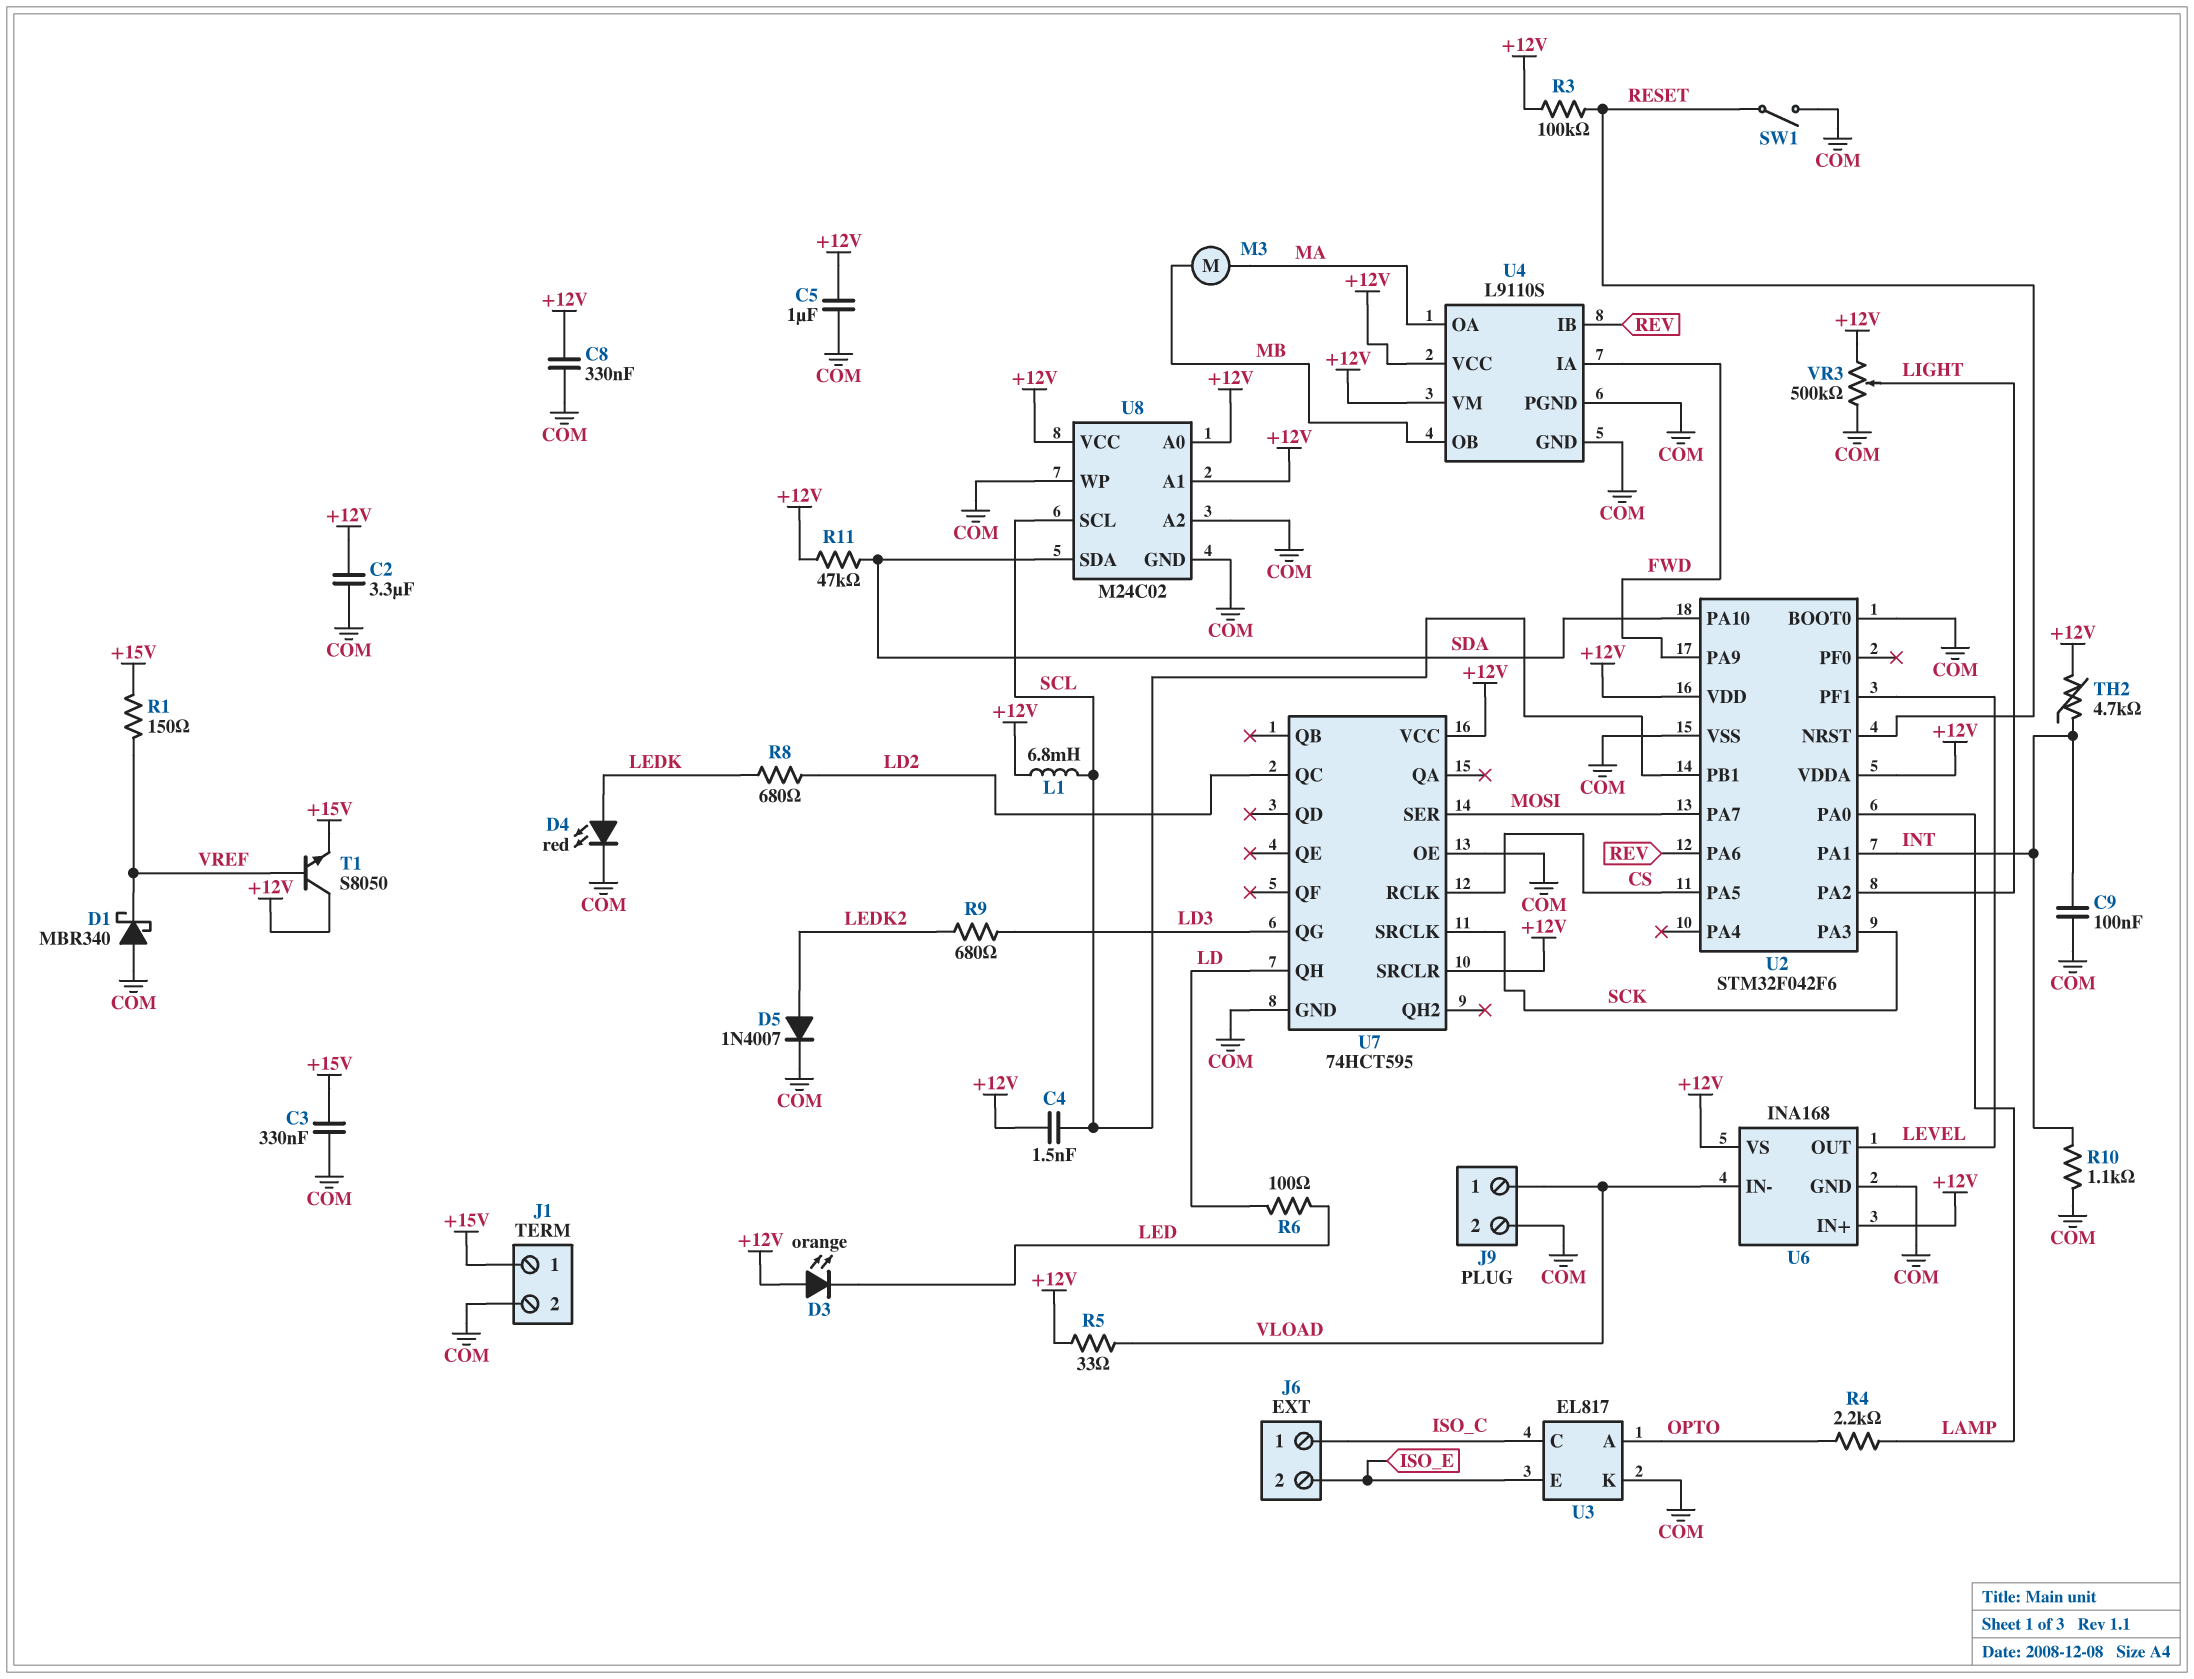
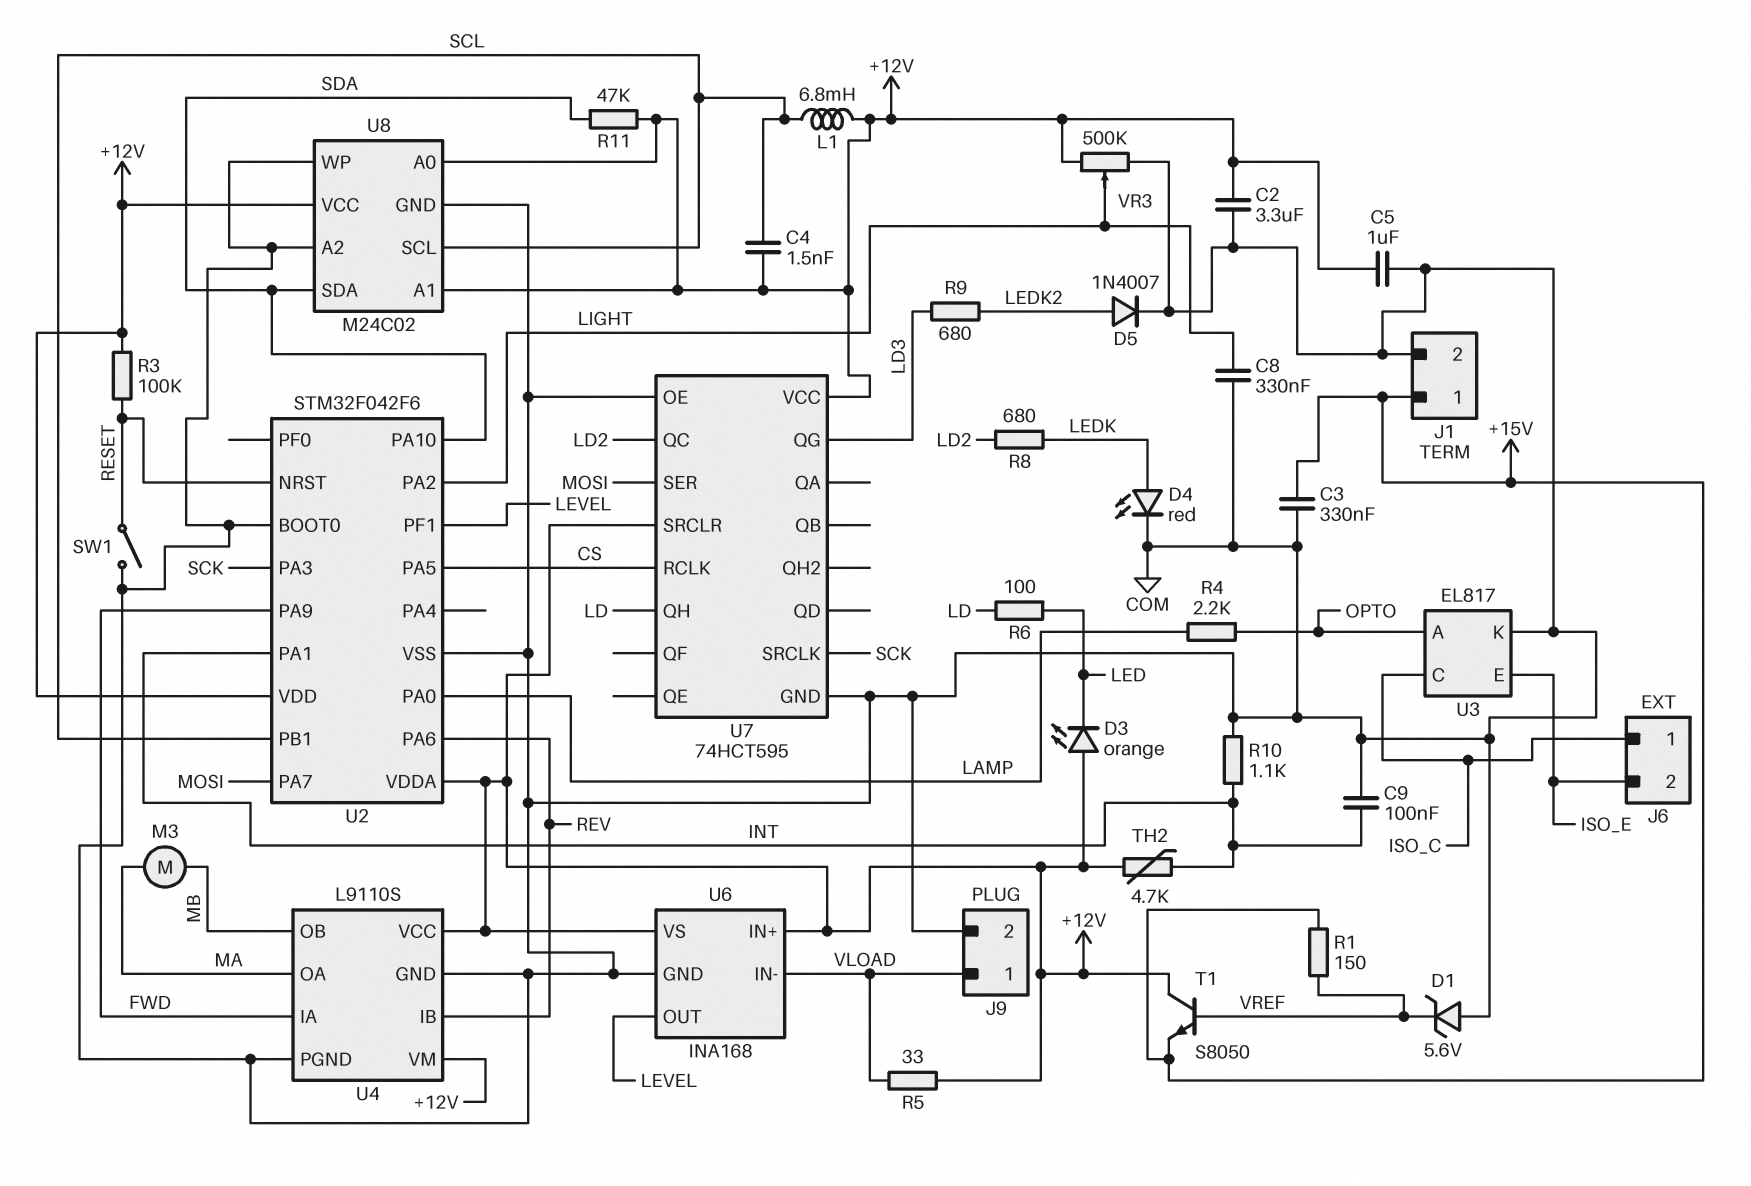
C8: 330nF (+12V, COM) -> 330nF (COM, LIGHT)
D1: schottky MBR340 (A COM, K VREF) -> zener 5.6V (A COM, K VREF)

